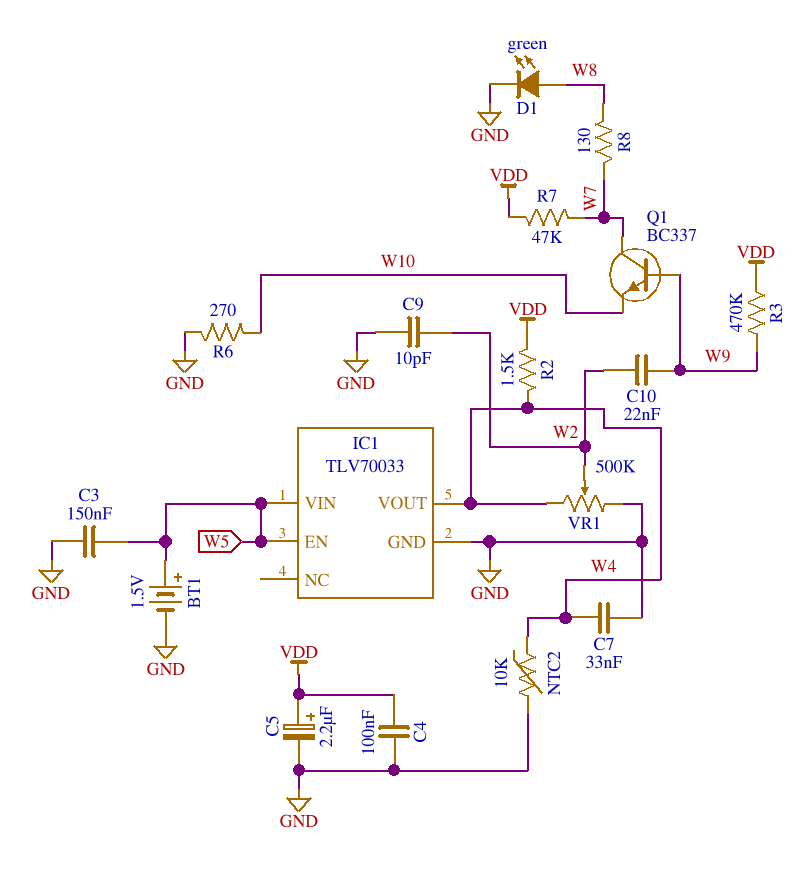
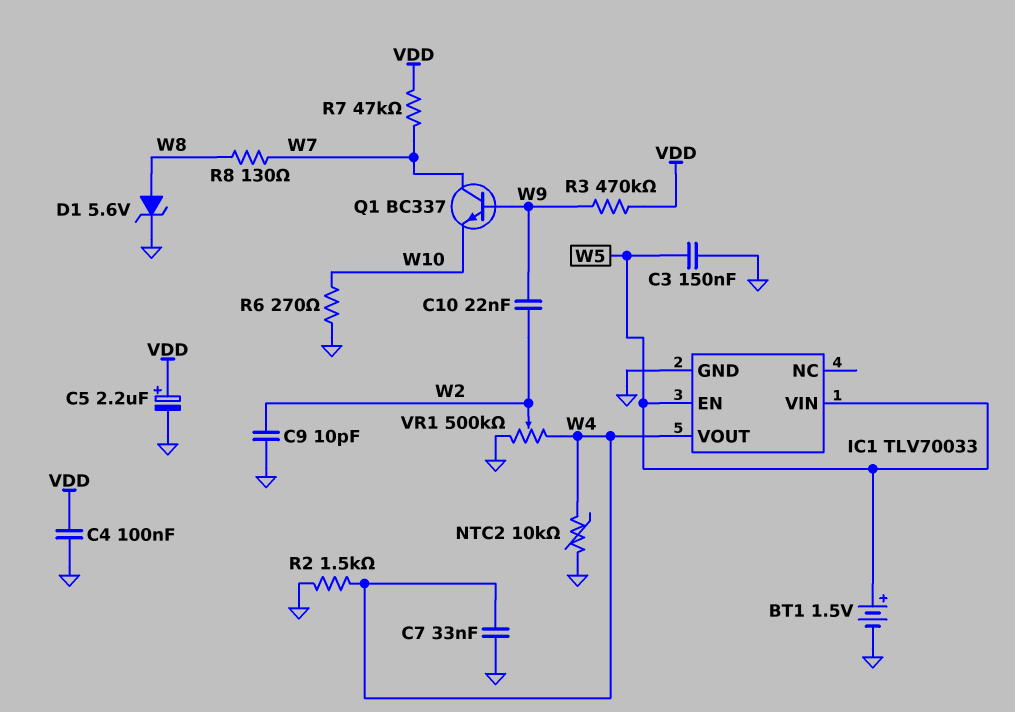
D1: LED green (A W8, K GND) -> zener 5.6V (A W8, K GND)
R2: 1.5k (VDD, W4) -> 1.5k (GND, W4)

